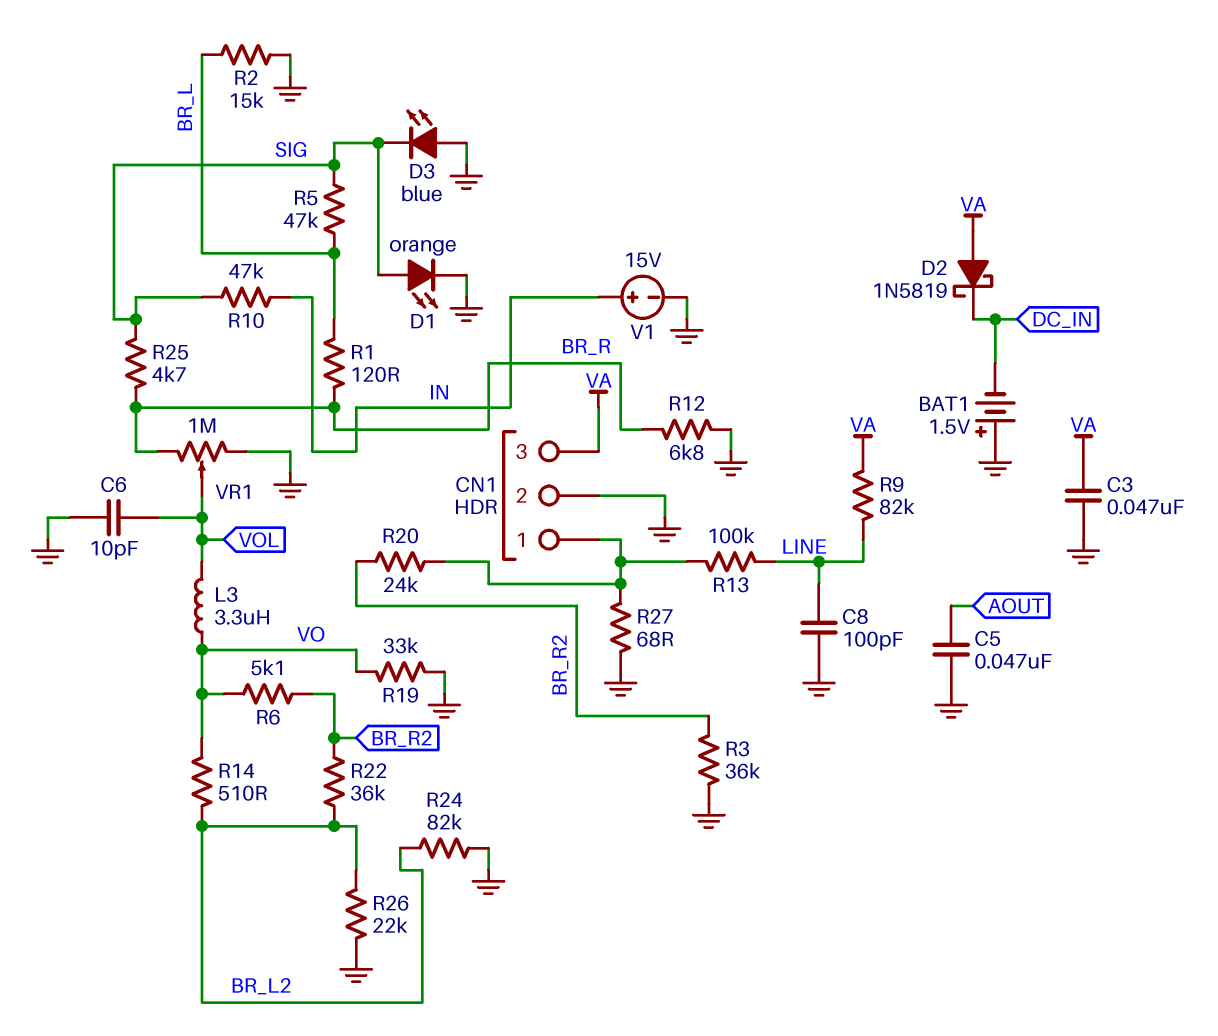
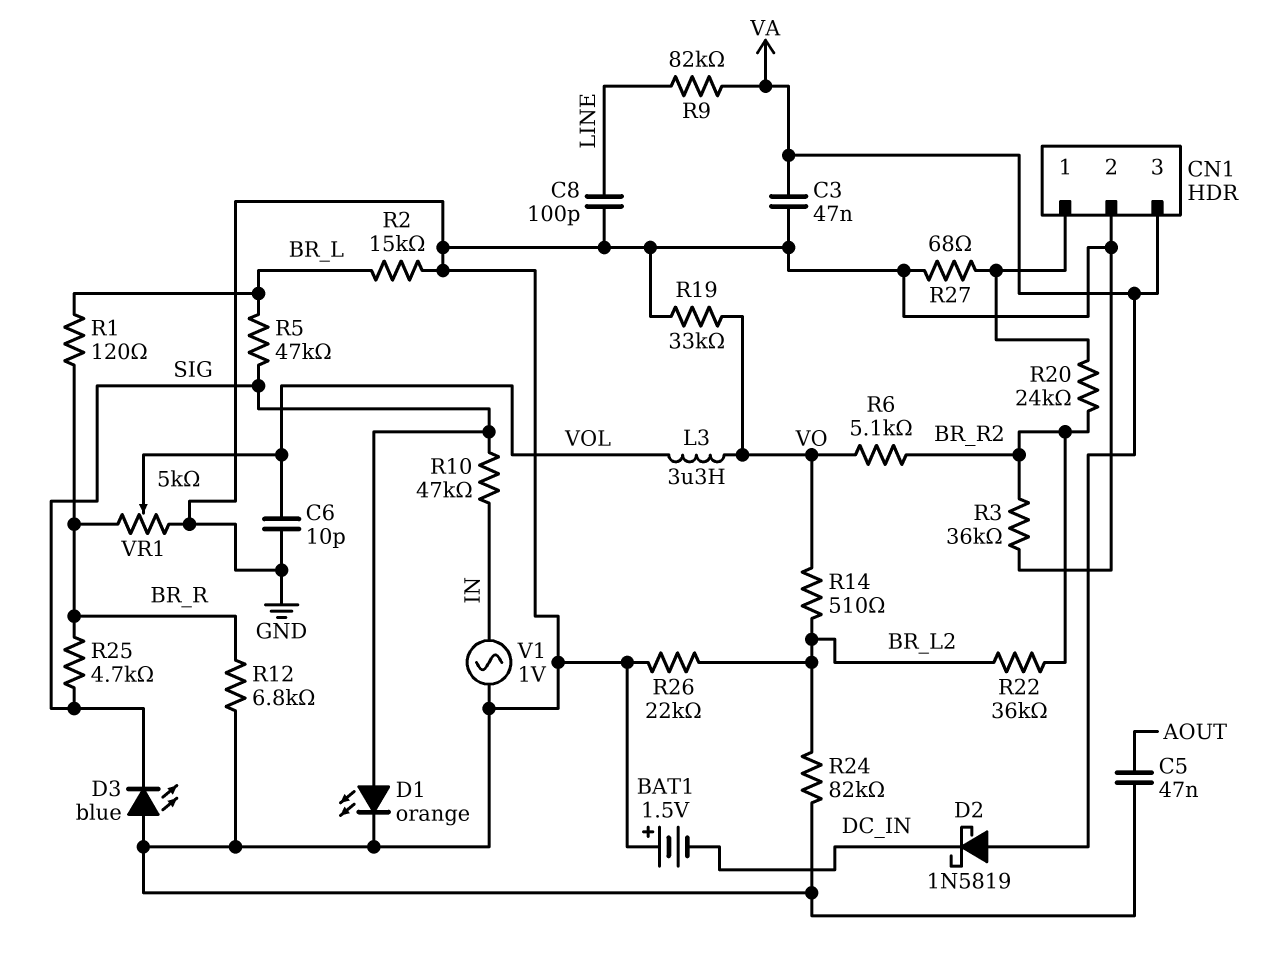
R13: 100k (CN1/1, LINE) -> none
V1: 15V (plus IN, minus GND) -> AC 1V (GND, IN)
VR1: 1M (BR_R, GND, wiper VOL) -> 5k (BR_R, GND, wiper VOL)

